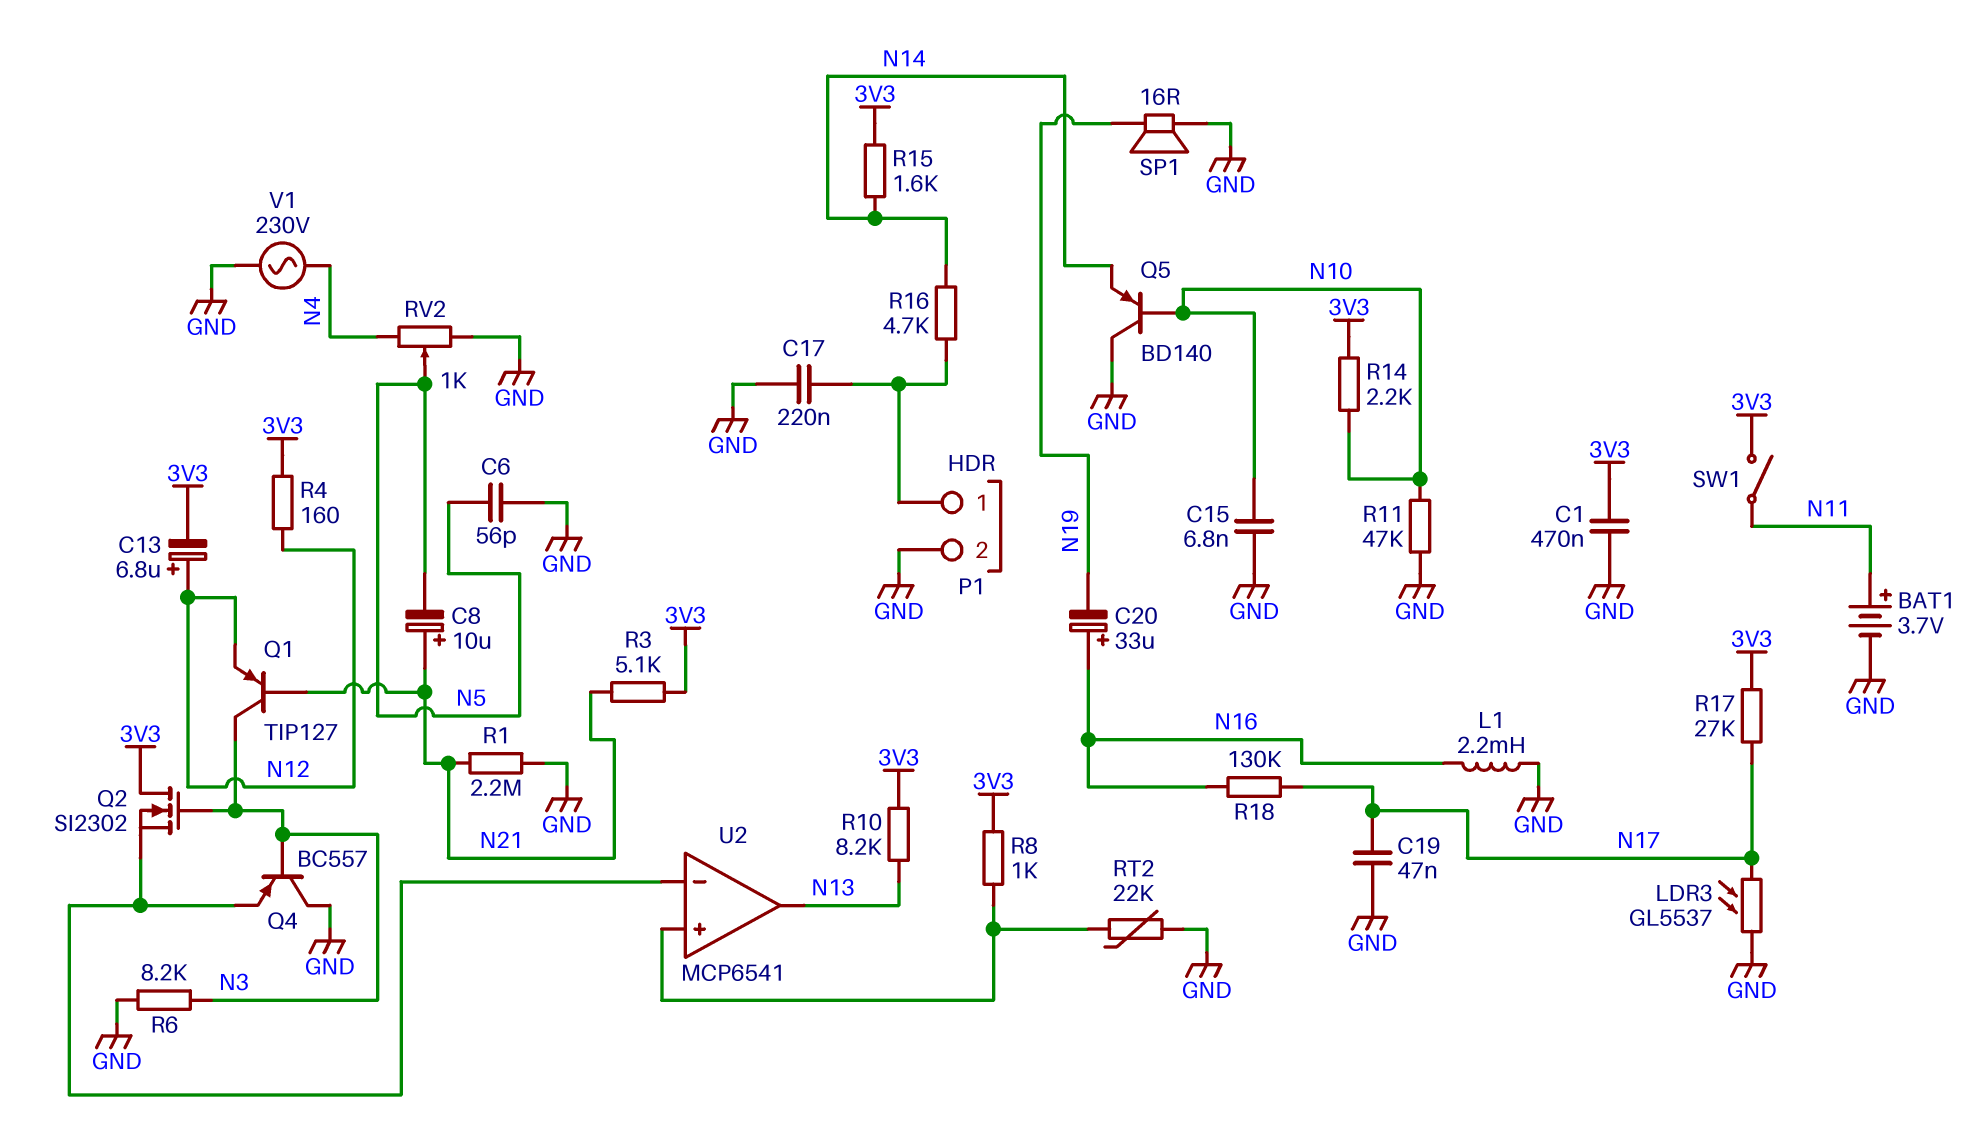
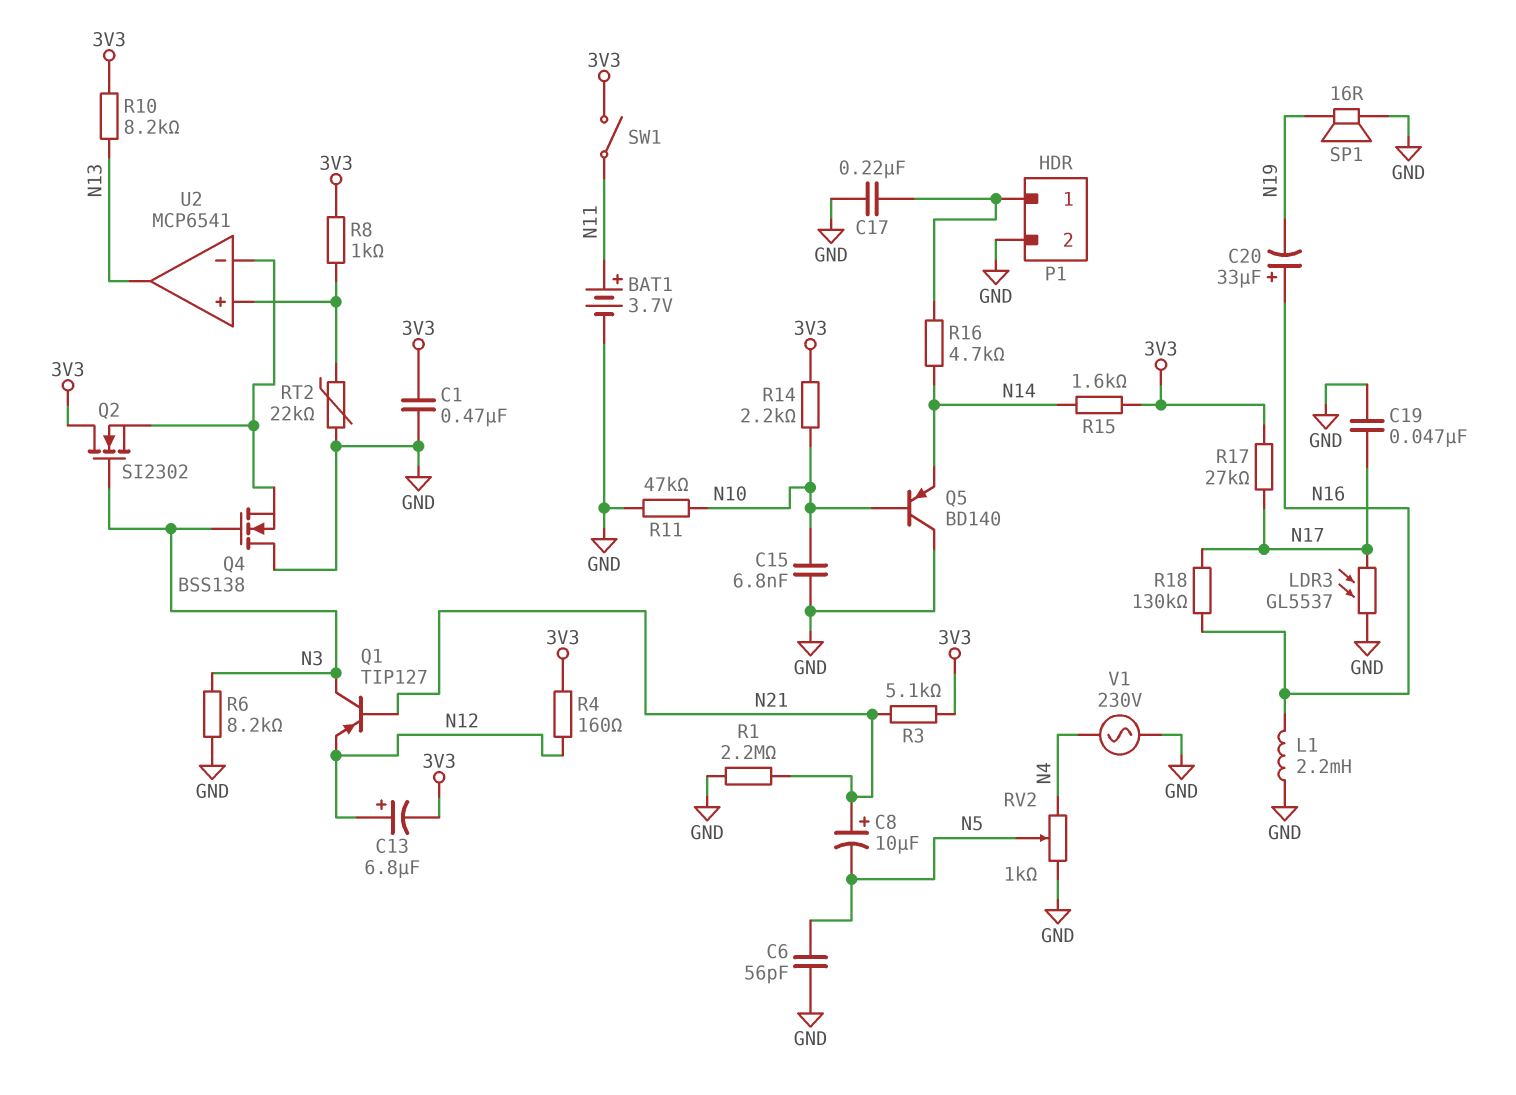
Q4: PNP BC557 (B N3, C GND, E U2/in-) -> NMOS BSS138 (G N3, D GND, S U2/in-)

